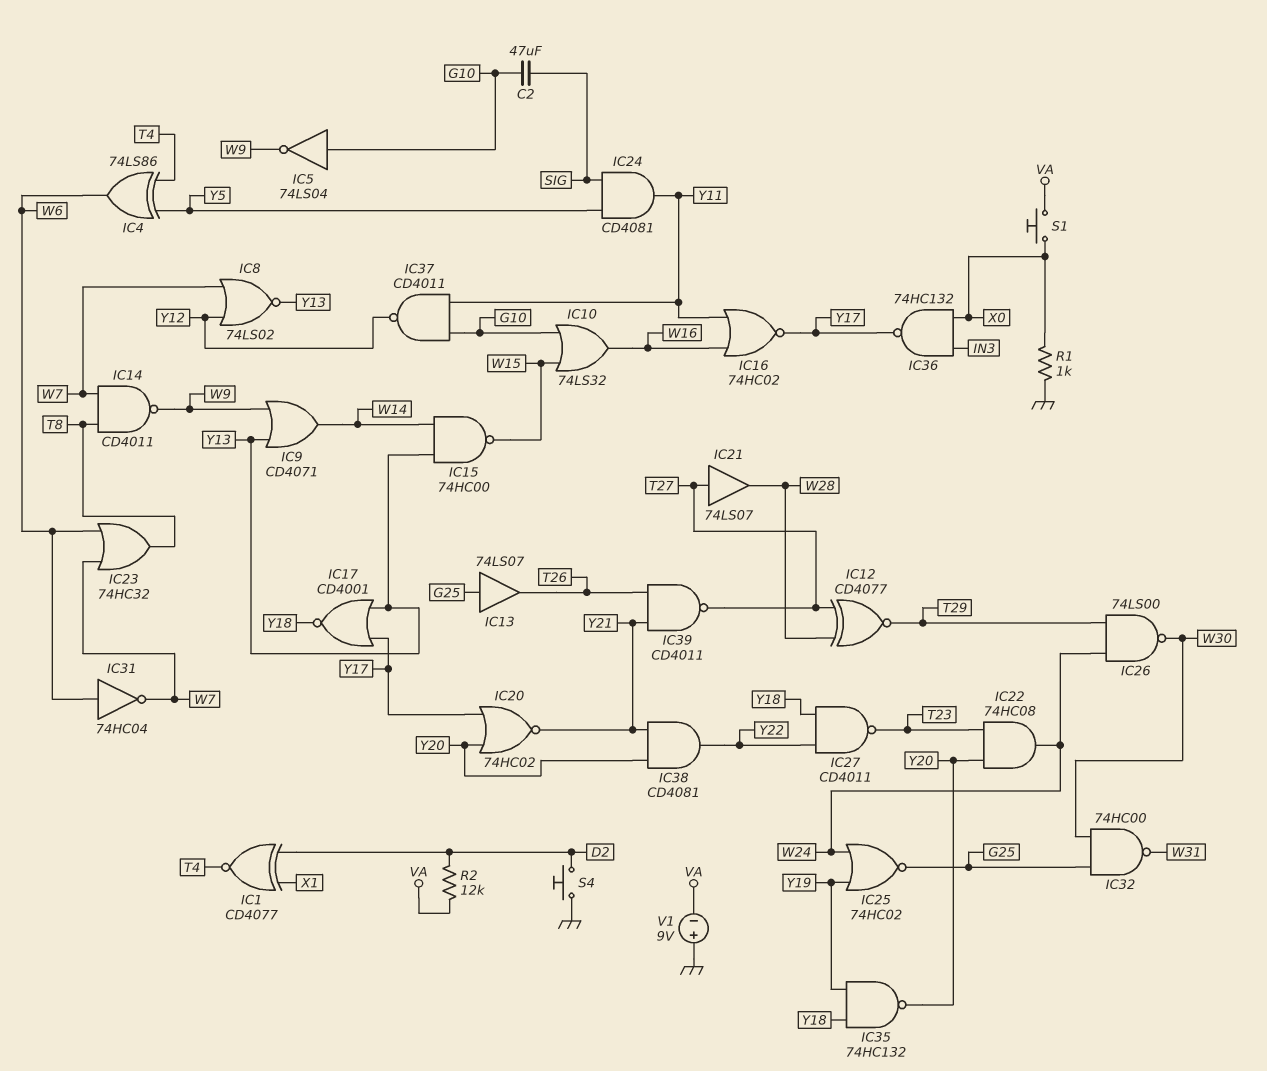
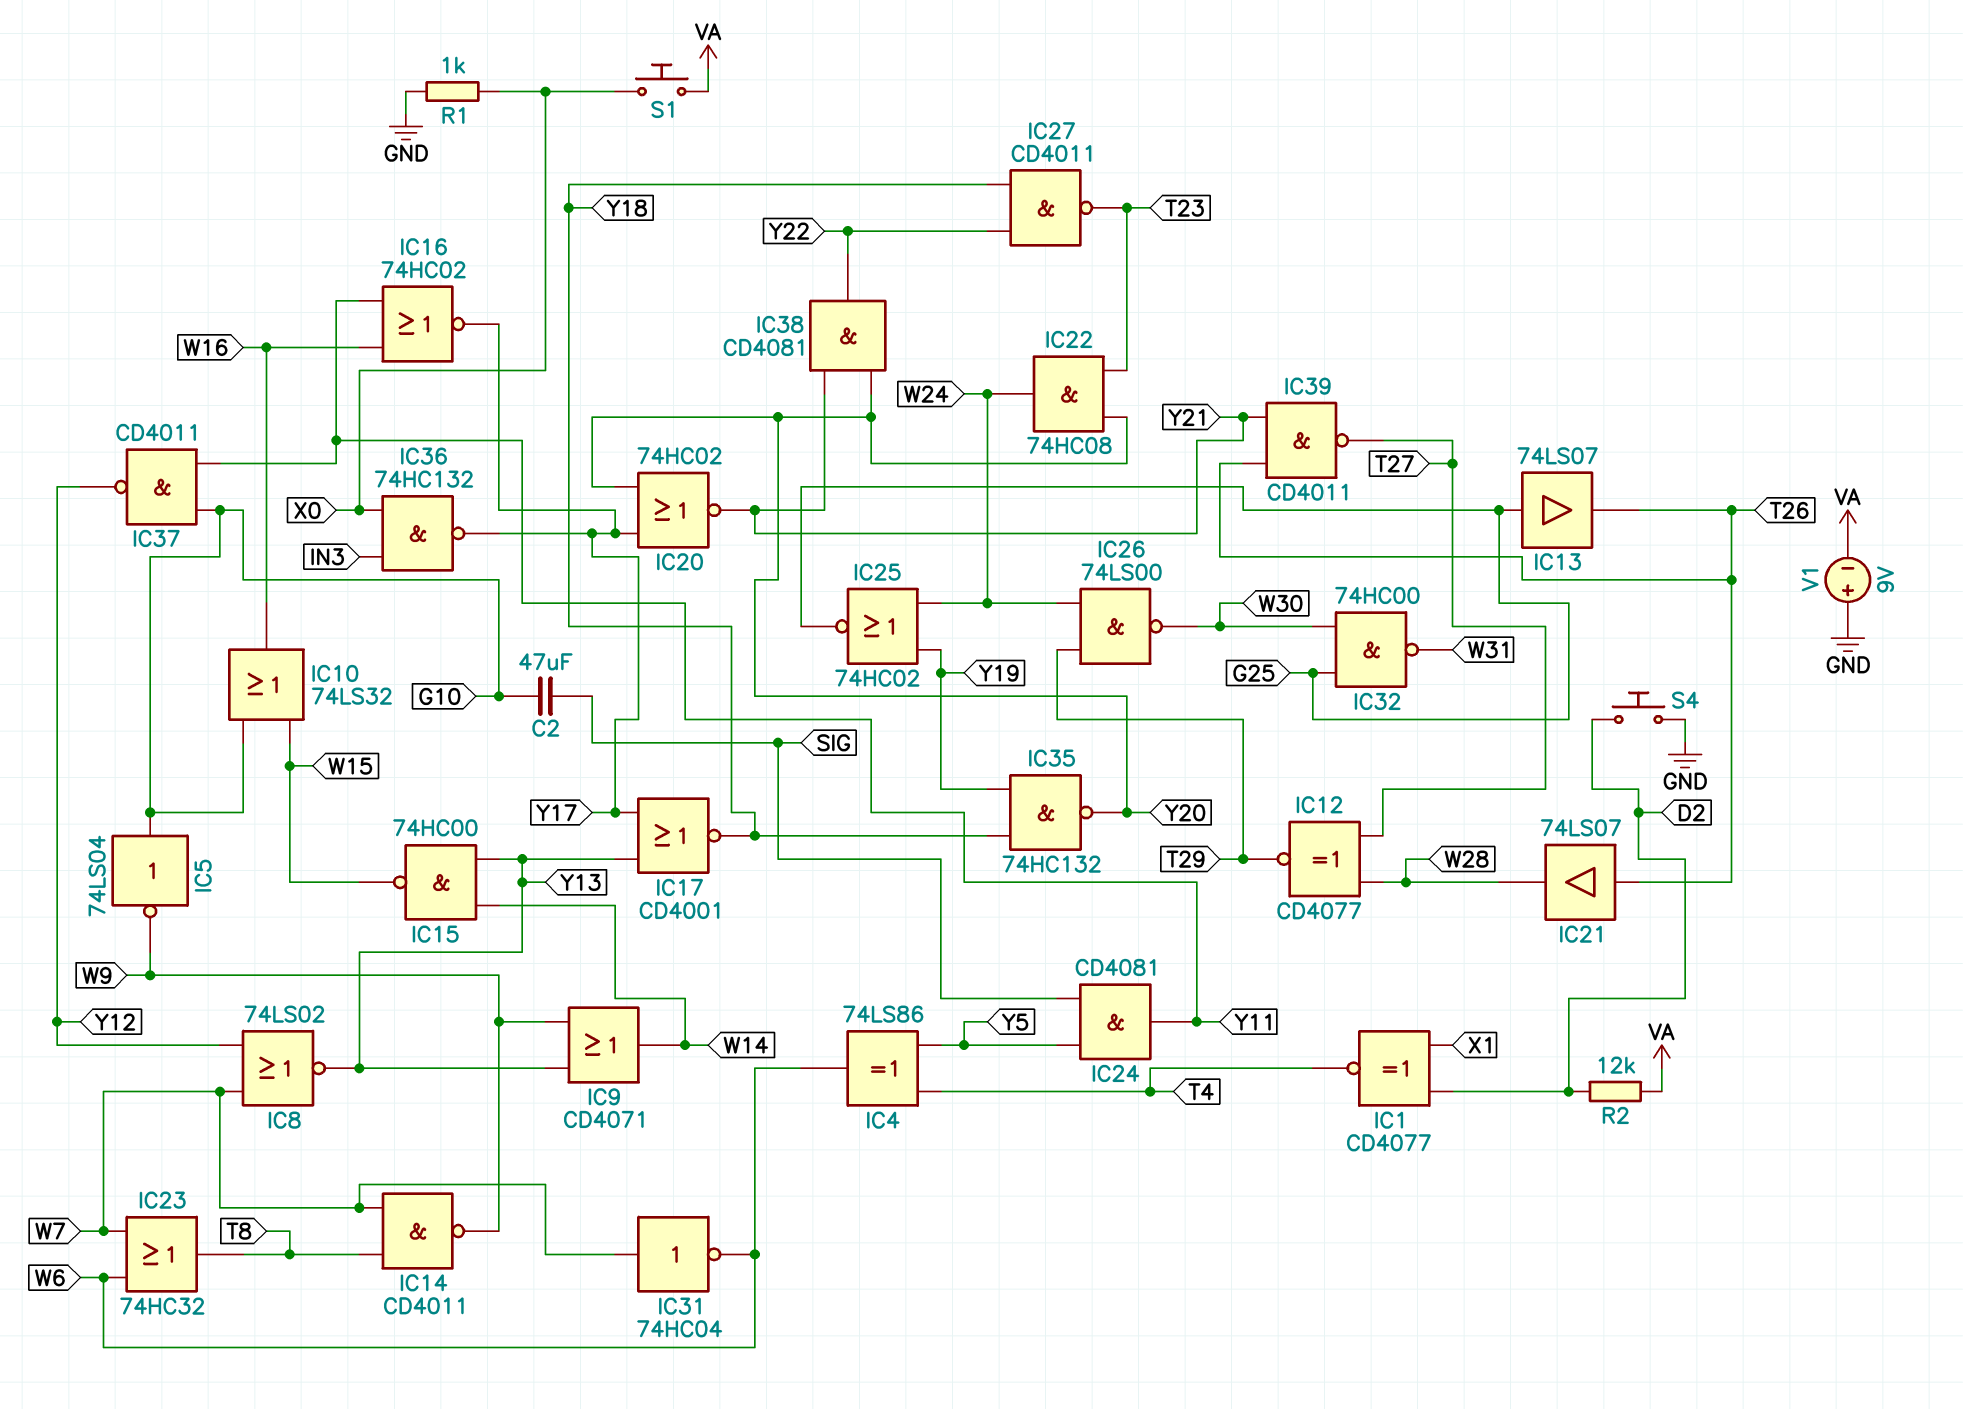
IC21: buffer 74LS07 (in T27, out W28) -> buffer 74LS07 (in T26, out W28)
IC31: NOT 74HC04 (in W6, out W7) -> NOT 74HC04 (in W7, out W6)

